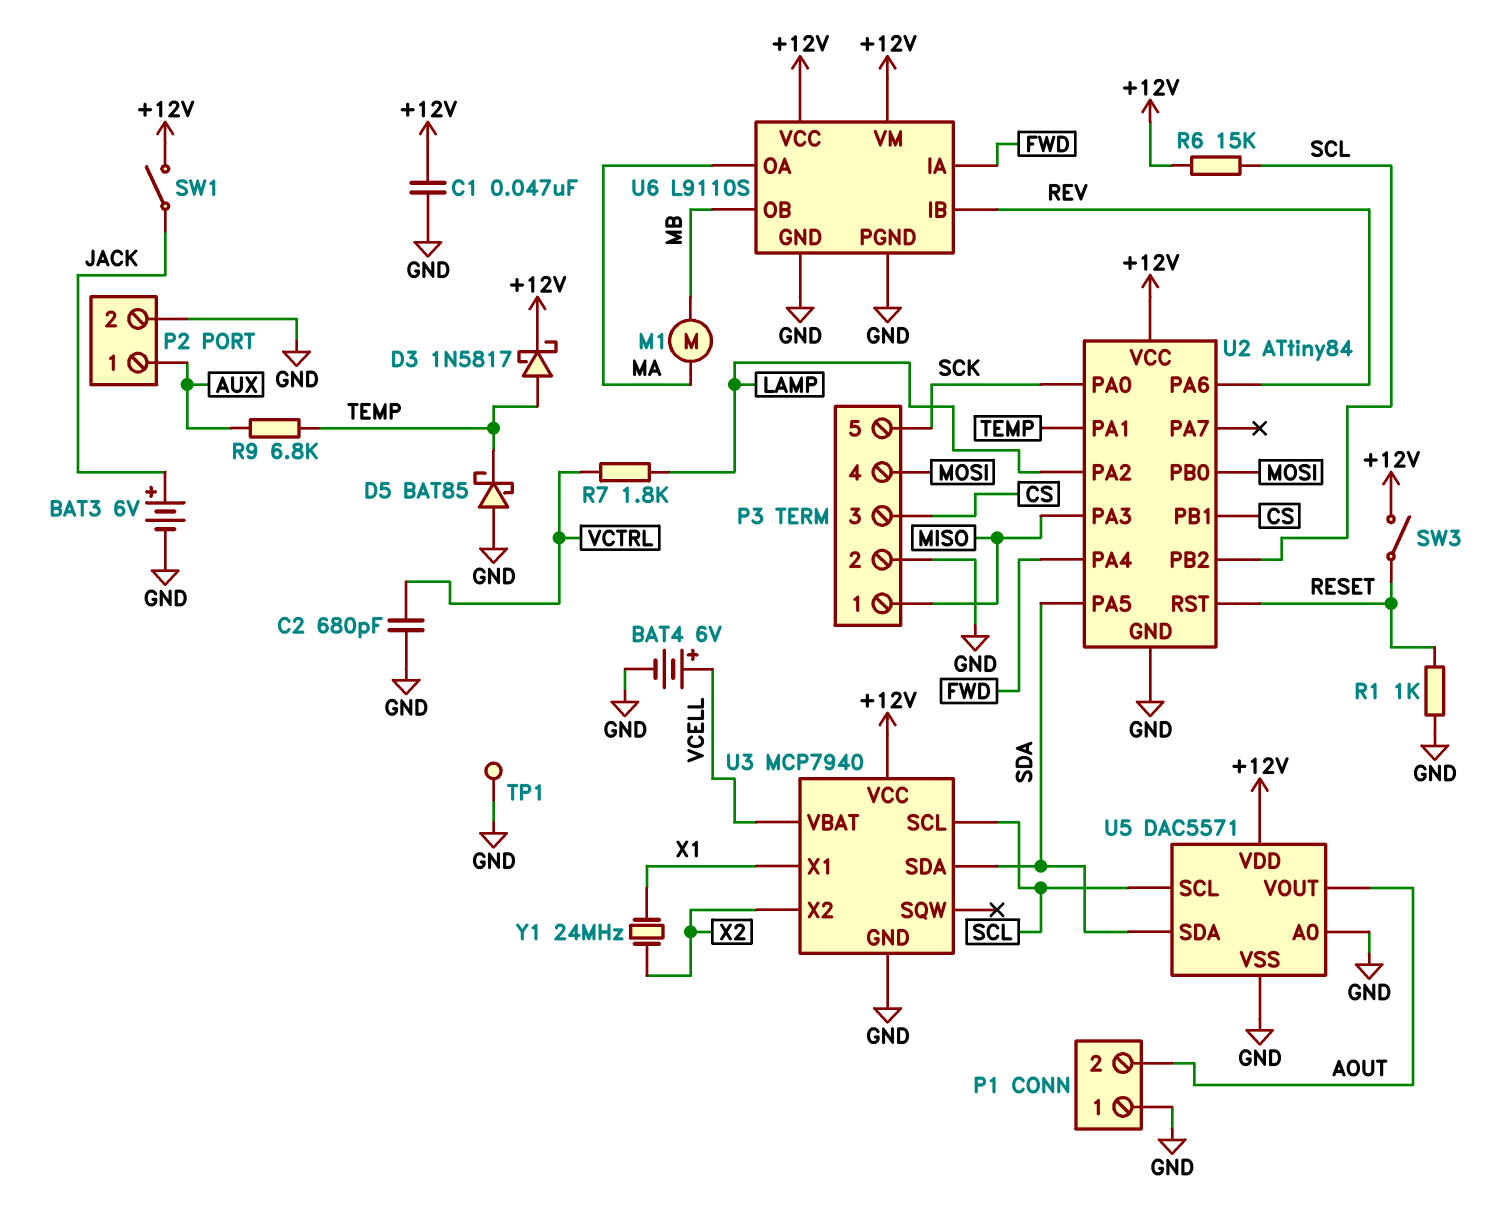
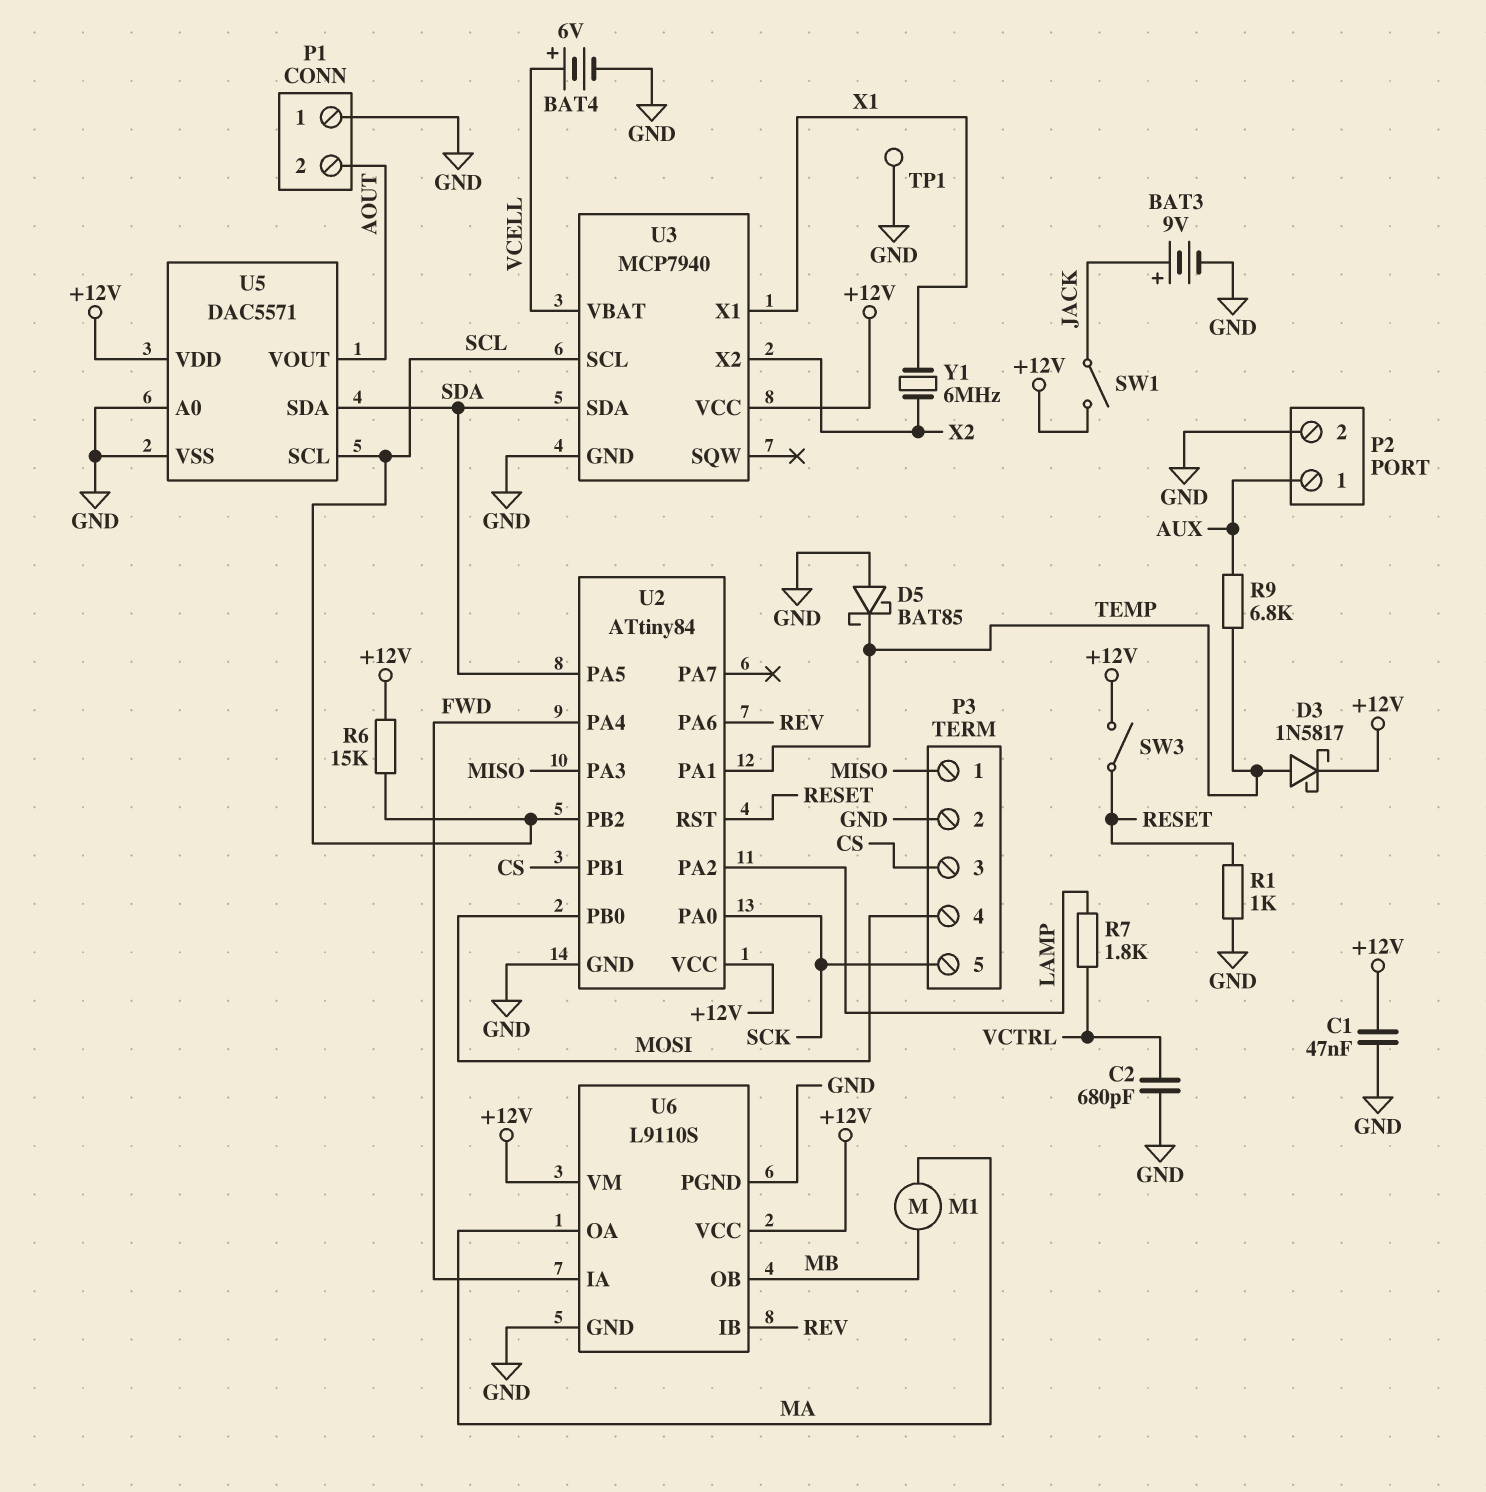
BAT3: 6V (plus JACK, minus GND) -> 9V (plus JACK, minus GND)
Y1: 24MHz (X1, X2) -> 6MHz (X1, X2)

